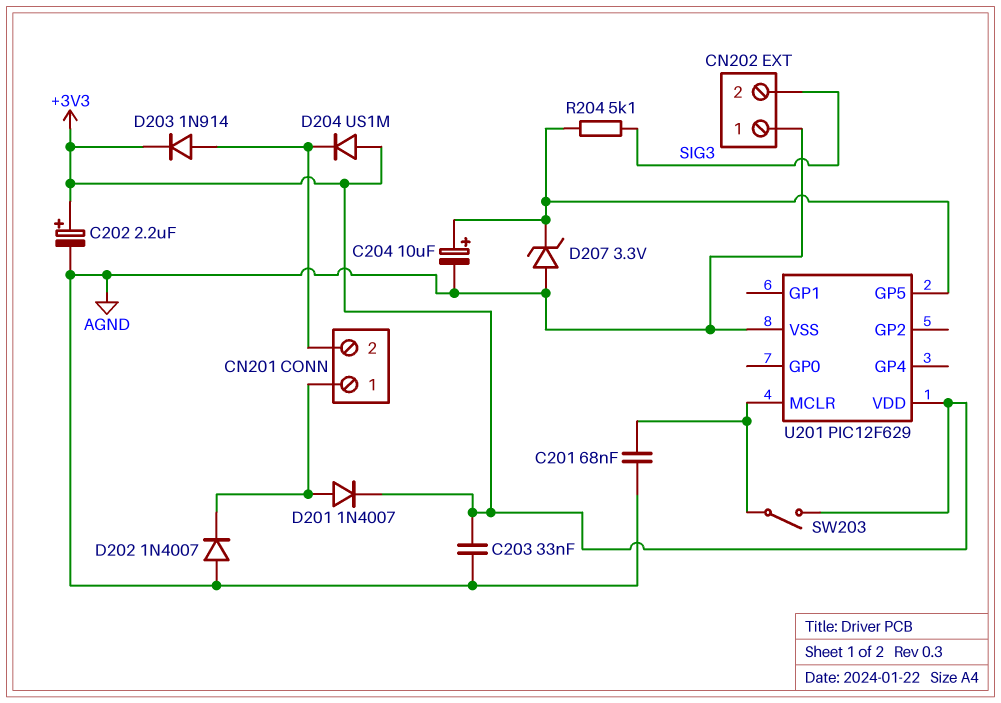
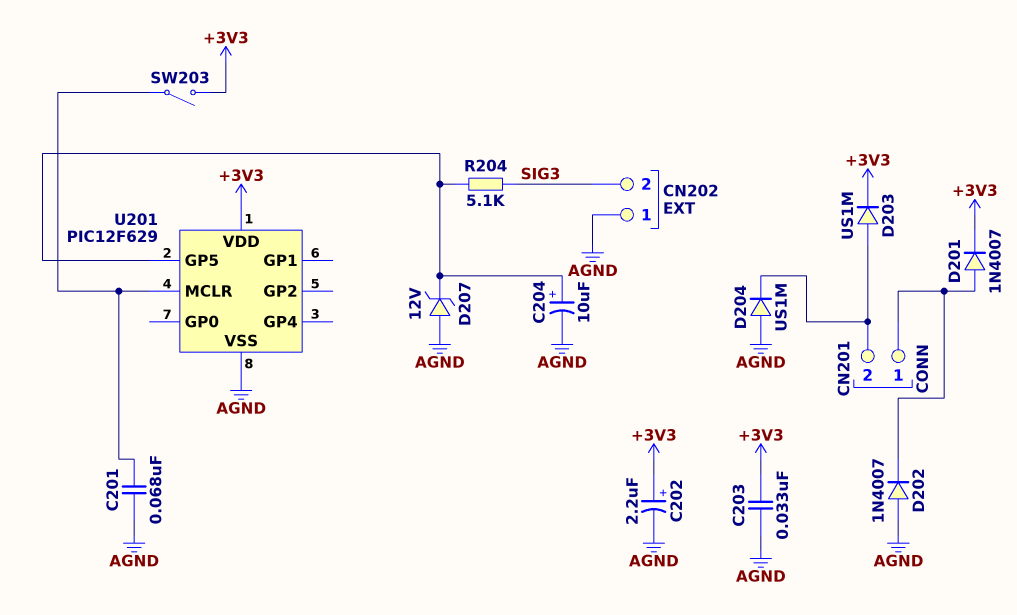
D203: diode 1N914 (A CN201/2, K +3V3) -> diode US1M (A CN201/2, K +3V3)
D204: diode US1M (A +3V3, K CN201/2) -> diode US1M (A AGND, K CN201/2)
D207: zener 3.3V (A AGND, K U201/GP5) -> zener 12V (A AGND, K U201/GP5)

